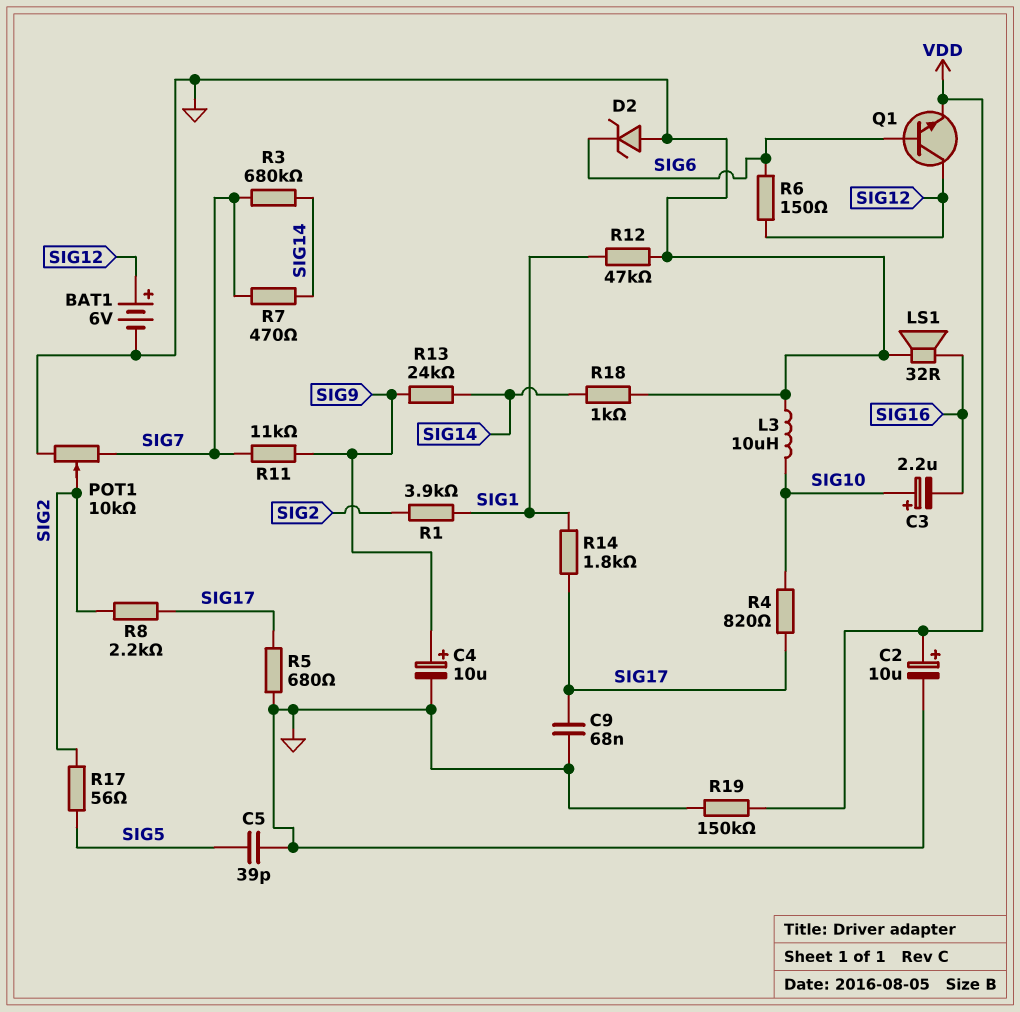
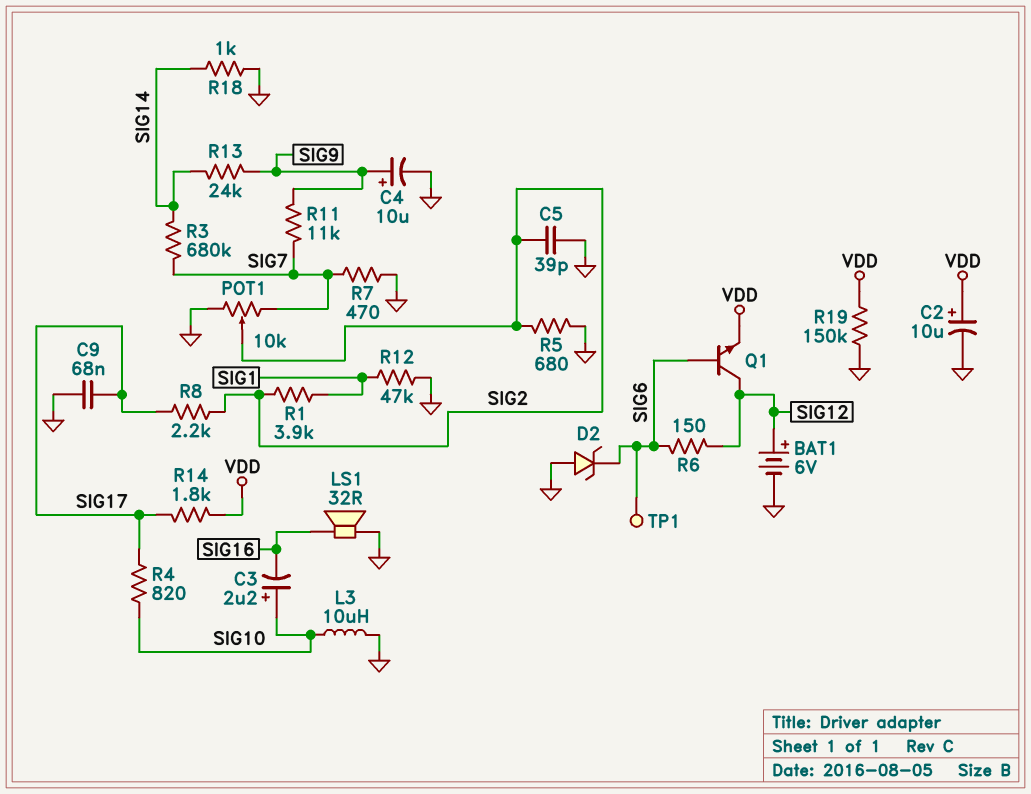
C5: 39pF (GND, SIG5) -> 39pF (GND, SIG2)
R5: 680 (GND, SIG17) -> 680 (GND, SIG2)
R7: 470 (SIG7, SIG14) -> 470 (GND, SIG7)
R14: 1.8k (SIG1, SIG17) -> 1.8k (SIG17, VDD)
R17: 56 (SIG2, SIG5) -> none
TP1: none -> test point (SIG6)

